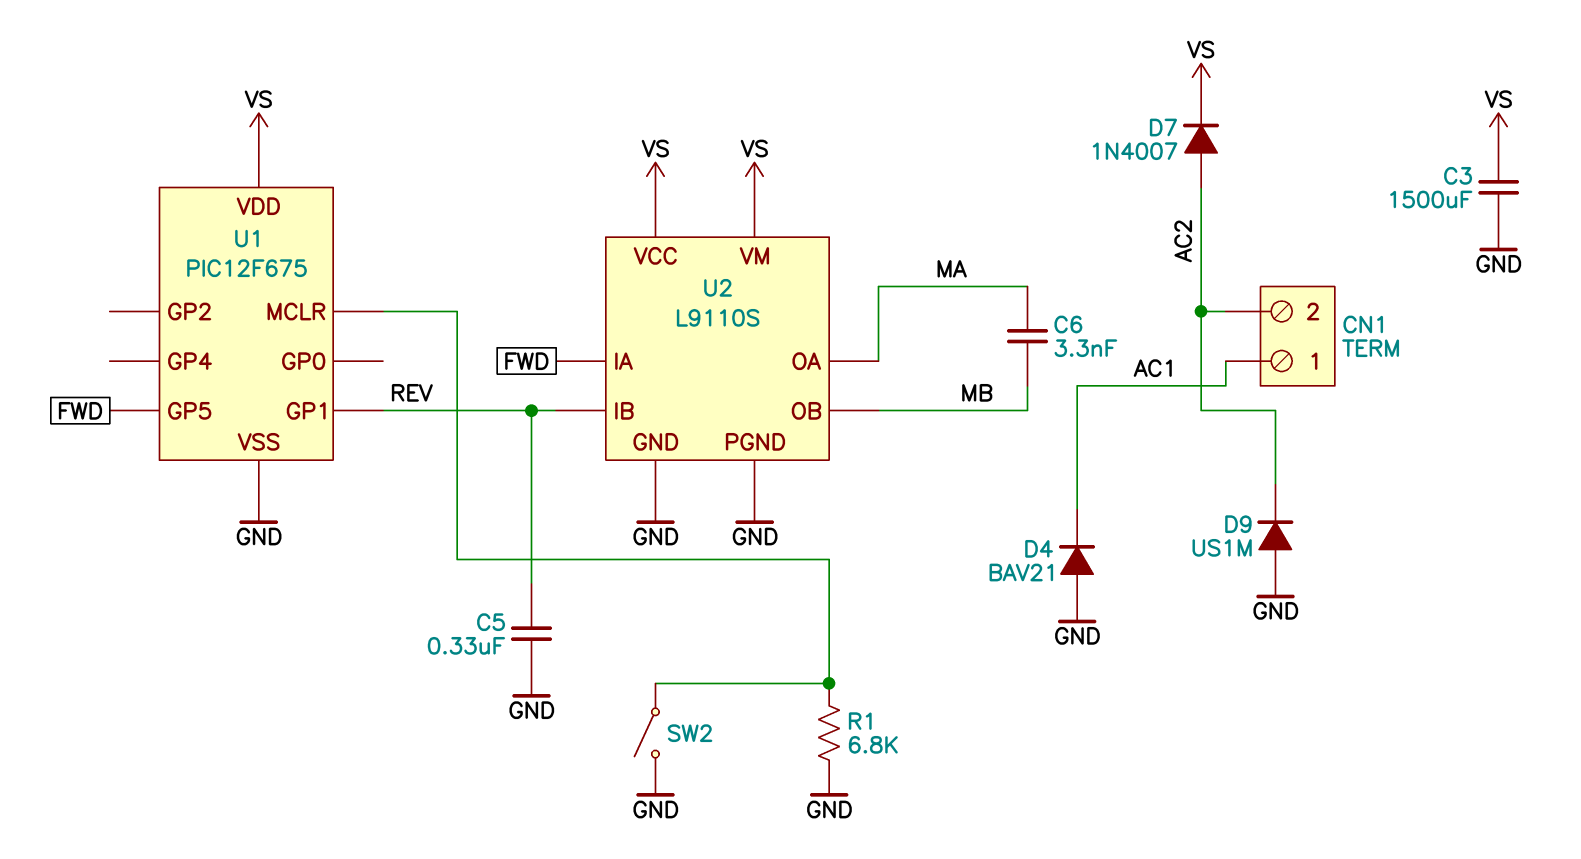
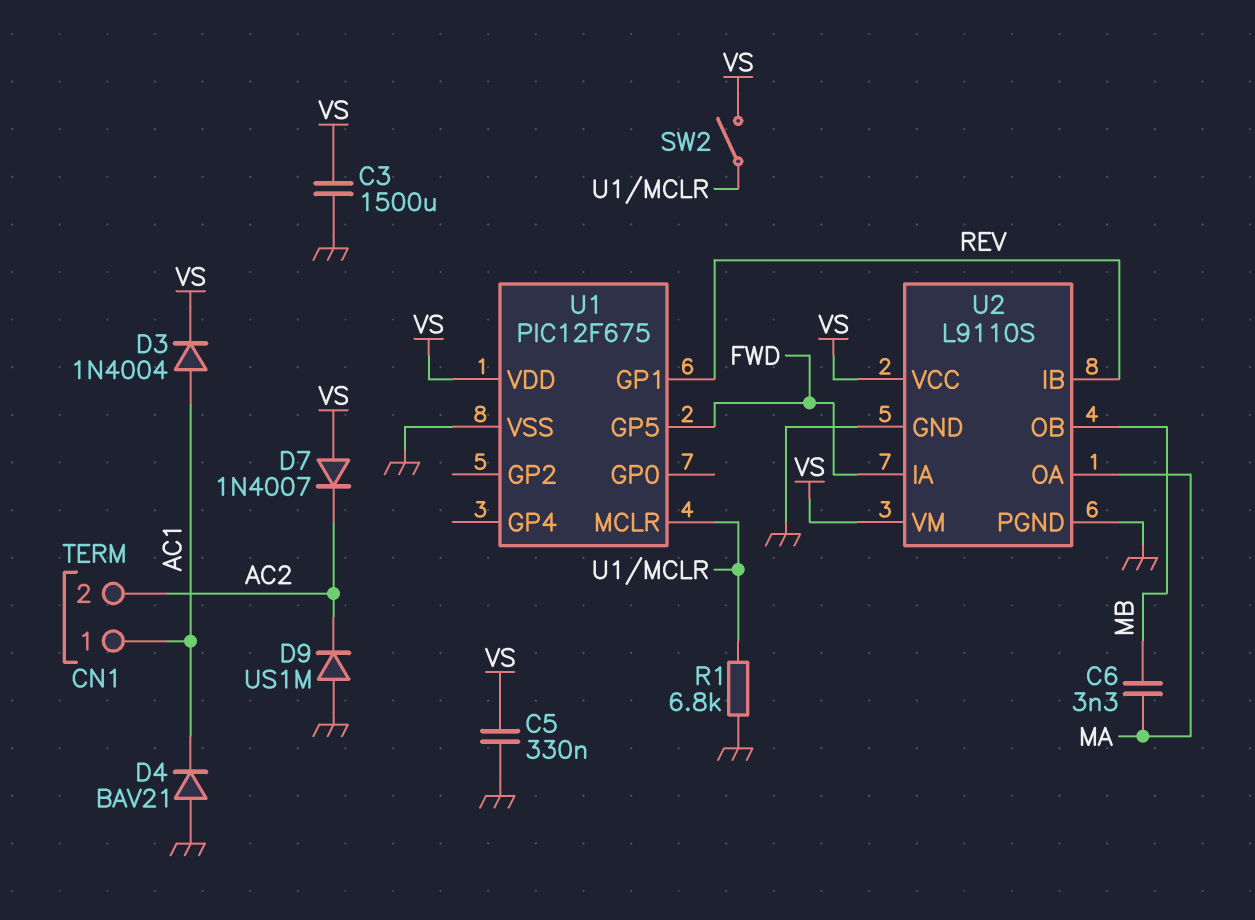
C5: 330nF (GND, REV) -> 330nF (GND, VS)
D3: none -> diode 1N4004 (A AC1, K VS)
D7: diode 1N4007 (A AC2, K VS) -> diode 1N4007 (A VS, K AC2)
SW2: switch (GND, U1/MCLR) -> switch (U1/MCLR, VS)

